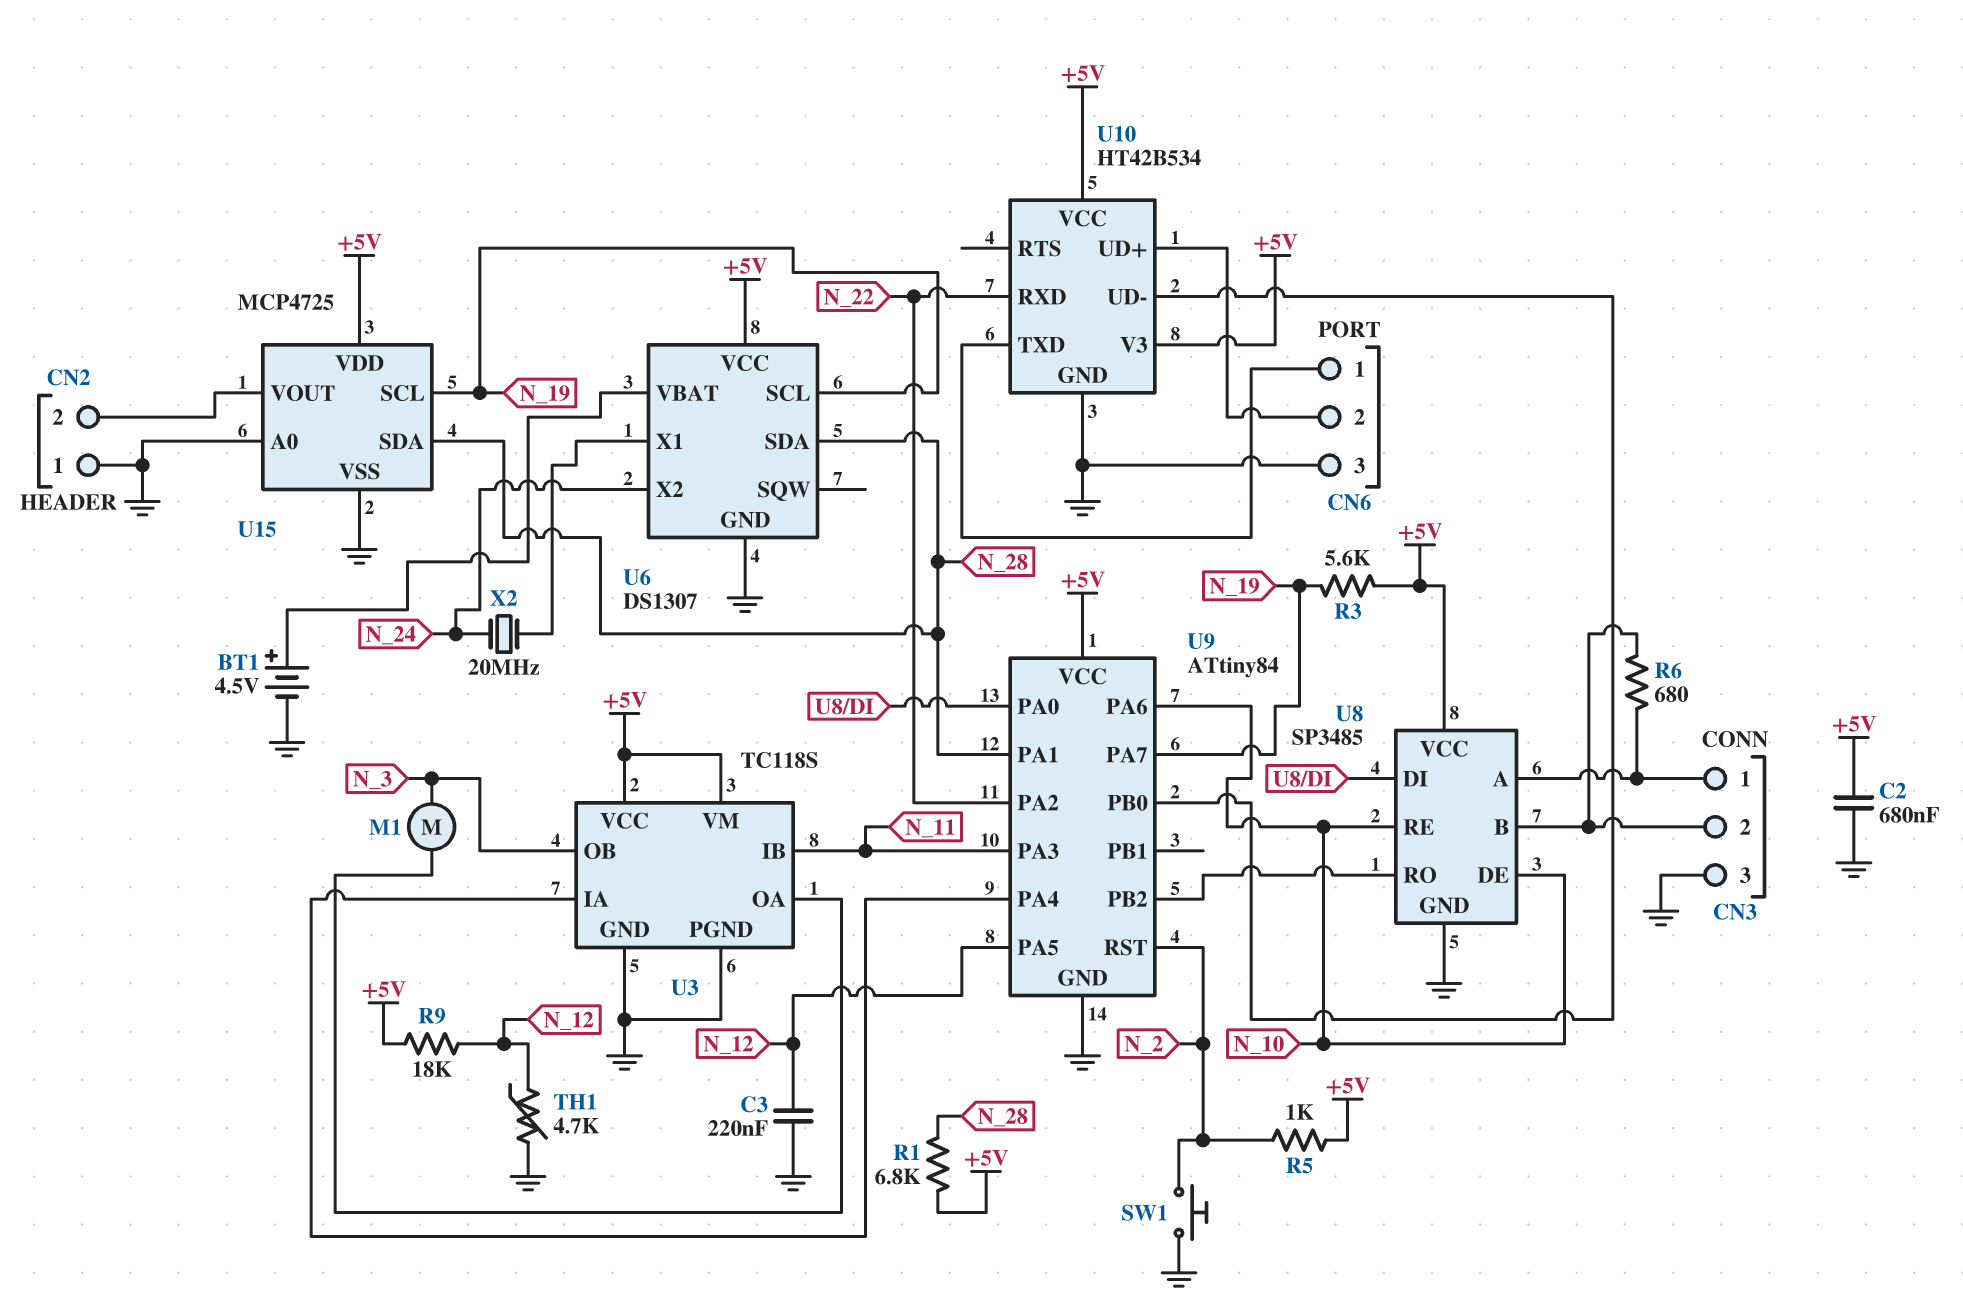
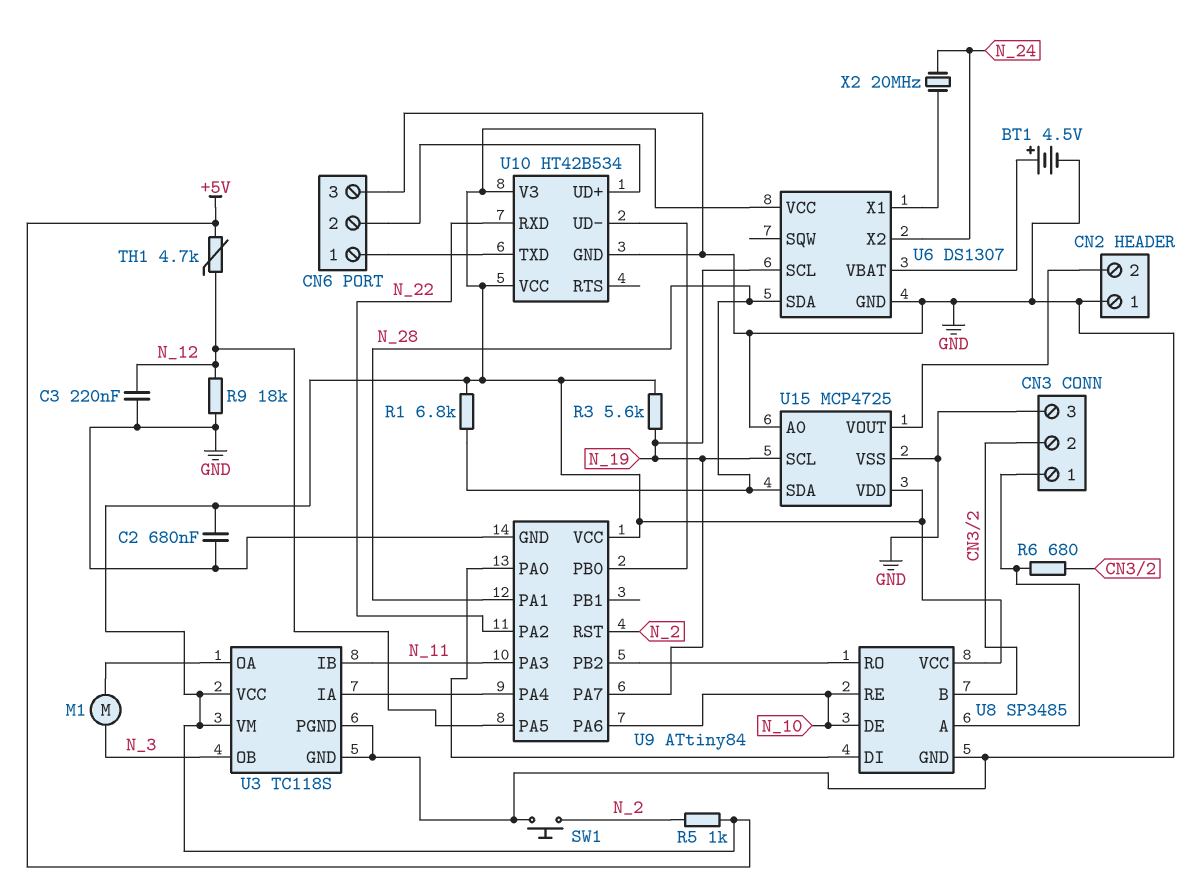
R9: 18k (+5V, N_12) -> 18k (GND, N_12)
TH1: 4.7k (GND, N_12) -> 4.7k (+5V, N_12)

